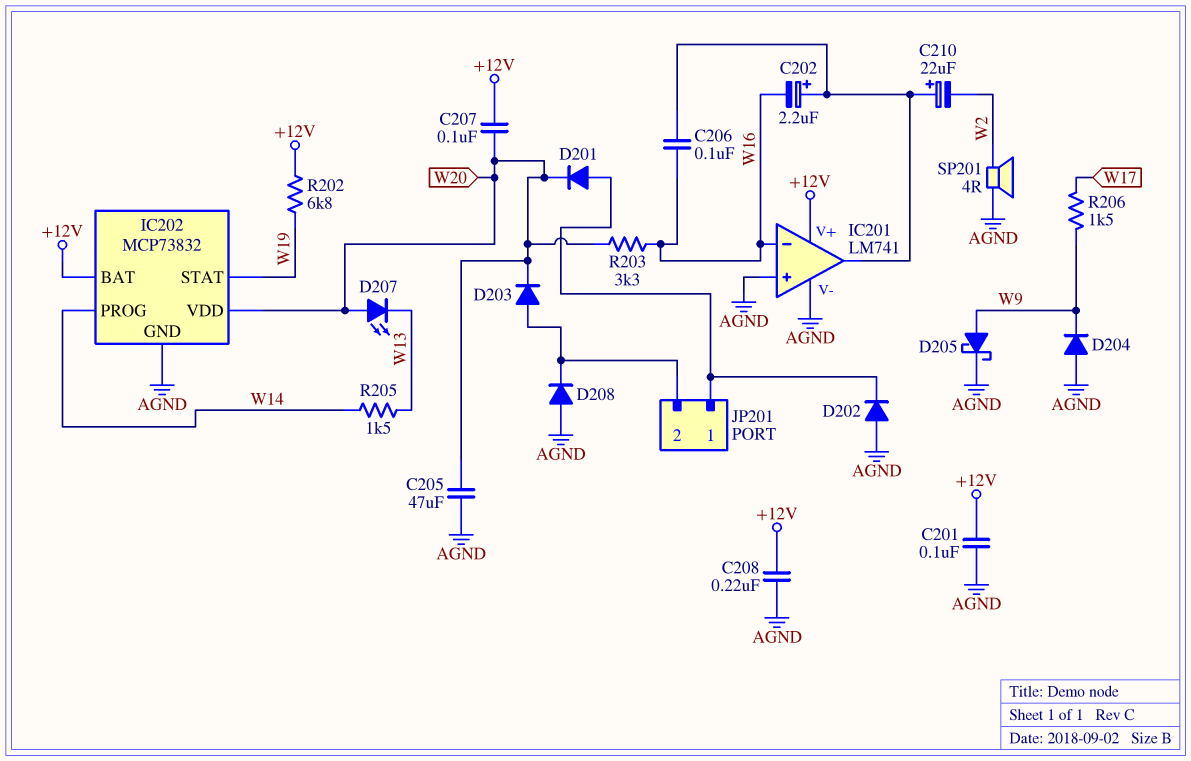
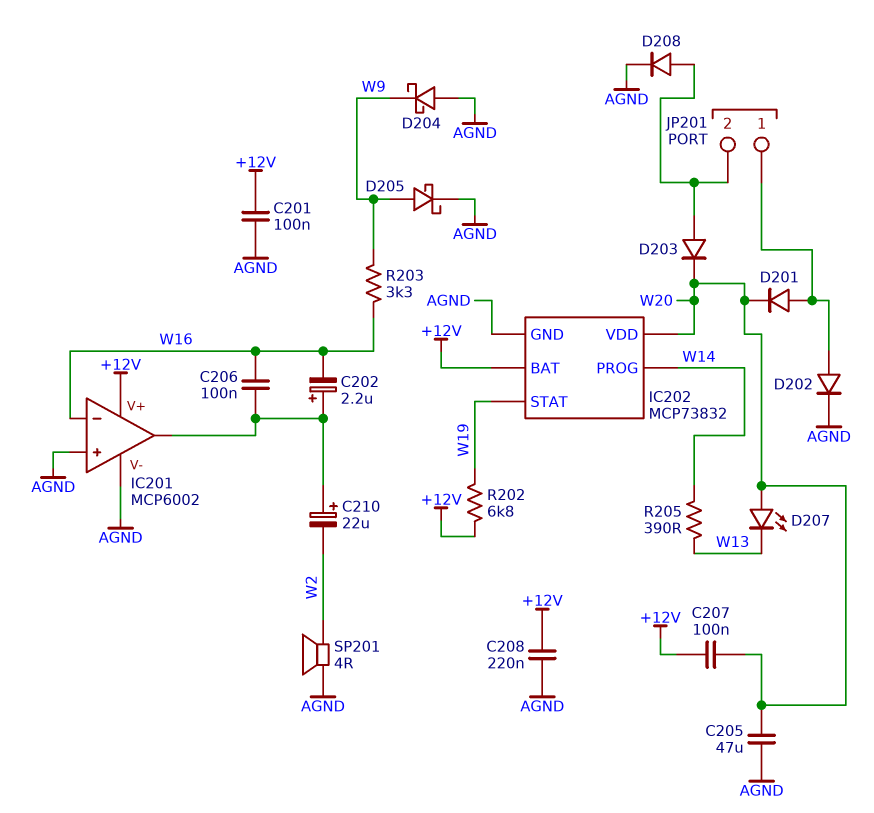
D202: diode (A AGND, K JP201/1) -> diode (A JP201/1, K AGND)
D204: diode (A AGND, K W9) -> schottky (A AGND, K W9)
D208: diode (A AGND, K JP201/2) -> diode (A JP201/2, K AGND)
IC201: LM741 -> MCP6002
R203: 3.3k (W16, W20) -> 3.3k (W9, W16)
R205: 1.5k (W13, W14) -> 390 (W13, W14)
R206: 1.5k (W9, W17) -> none

